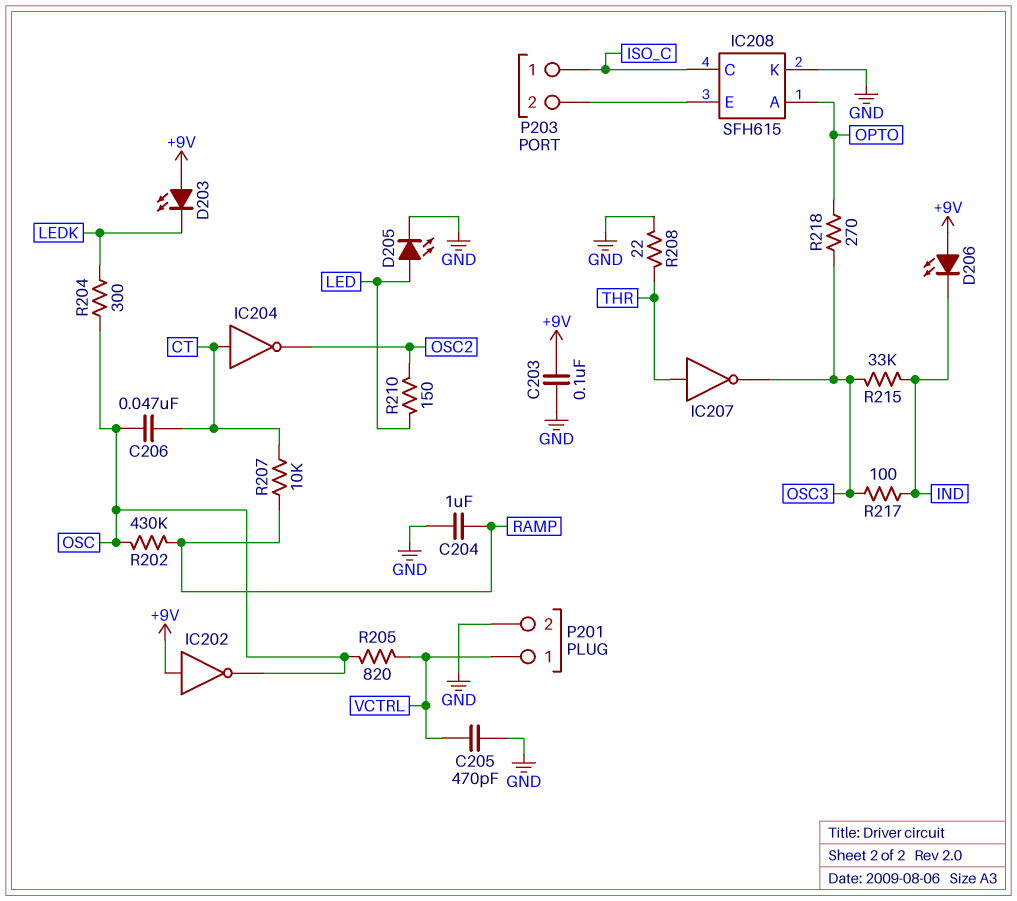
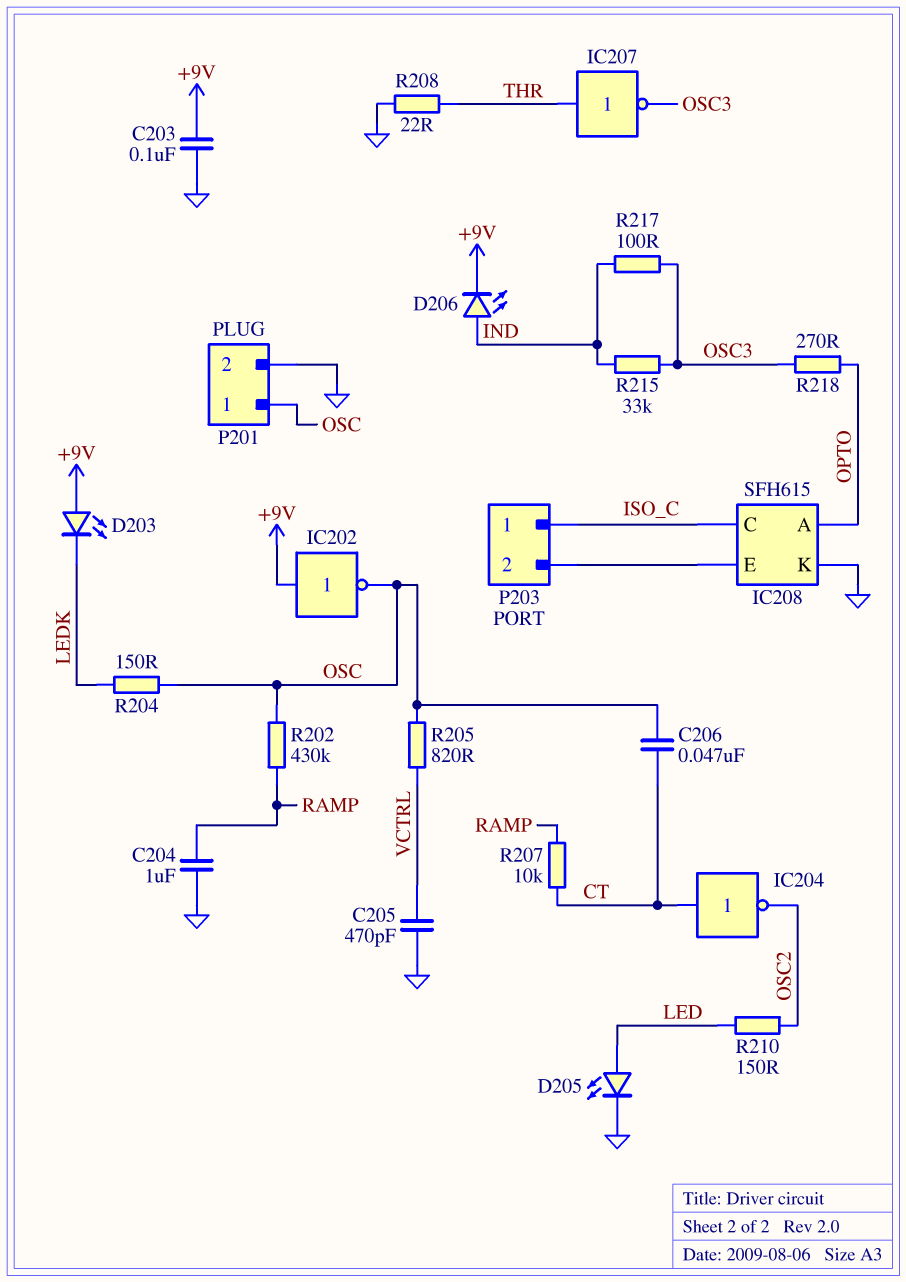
D206: LED (A +9V, K IND) -> LED (A IND, K +9V)
P201 pin 1: VCTRL -> OSC
R204: 300 (LEDK, OSC) -> 150 (LEDK, OSC)

